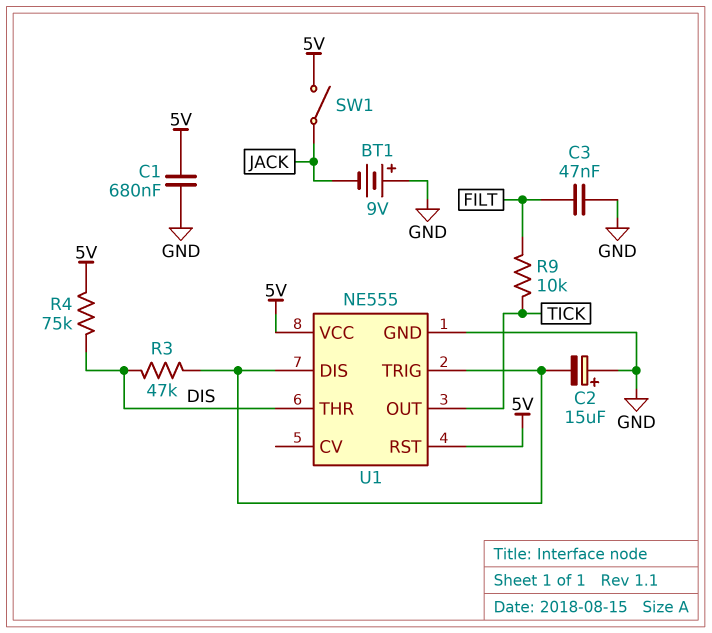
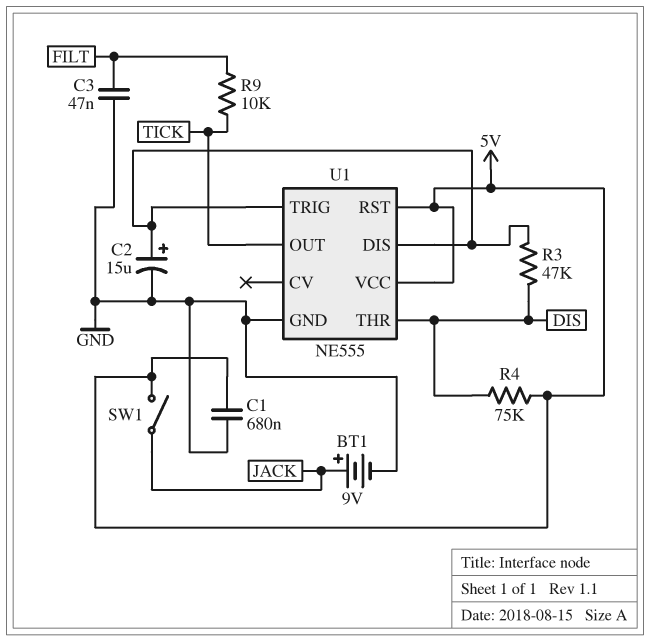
BT1: 9V (plus GND, minus JACK) -> 9V (plus JACK, minus GND)
C2: 15uF (plus GND, minus U1/DIS) -> 15uF (plus U1/DIS, minus GND)

